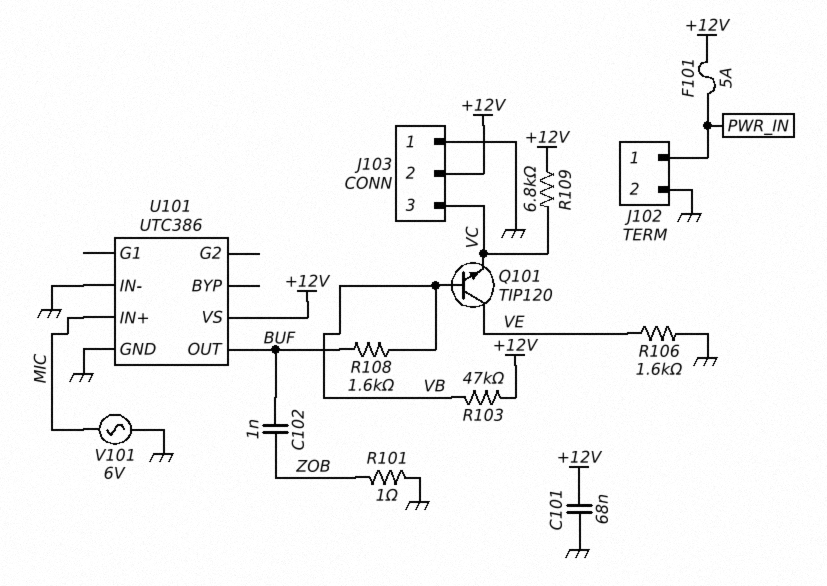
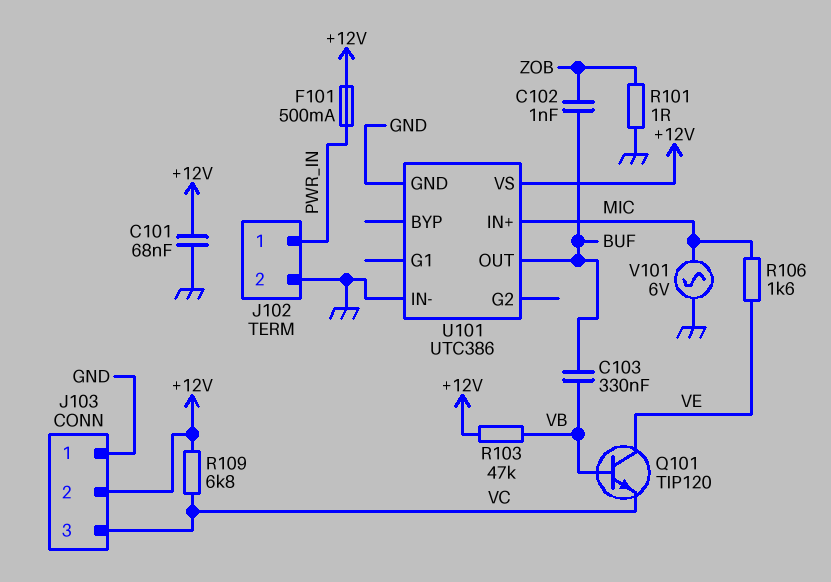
C103: none -> 330nF (BUF, VB)
F101: 5A (+12V, PWR_IN) -> 500mA (+12V, PWR_IN)
R106: 1.6k (GND, VE) -> 1.6k (MIC, VE)
R108: 1.6k (BUF, VB) -> none

